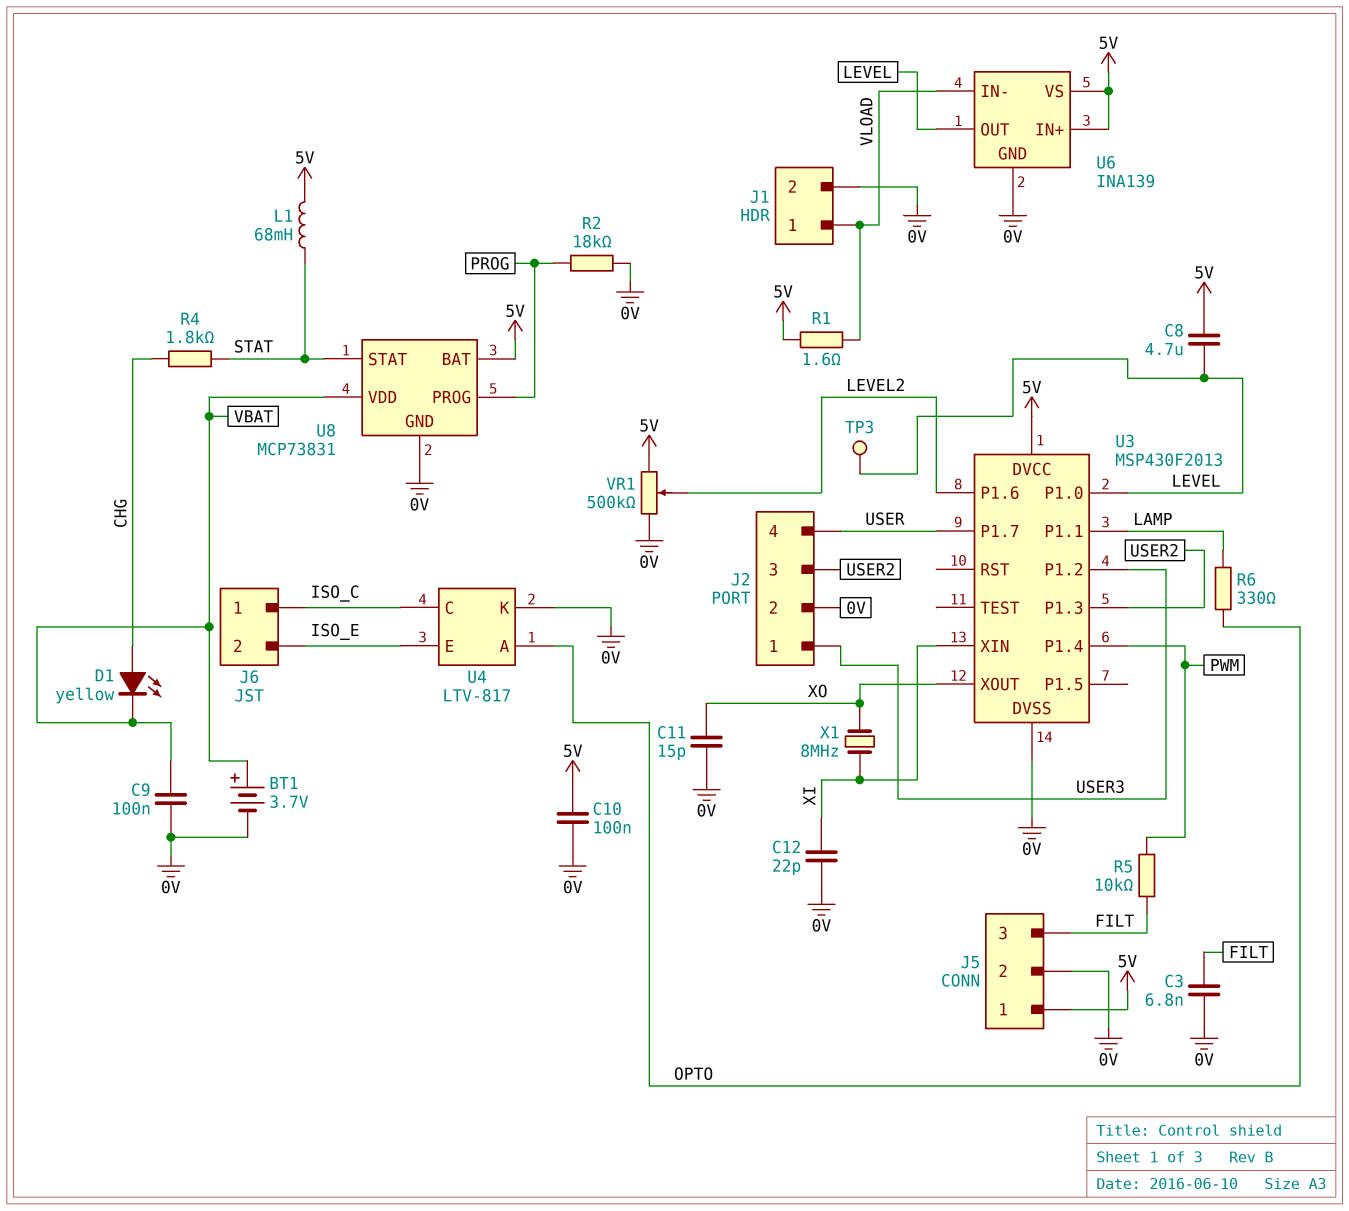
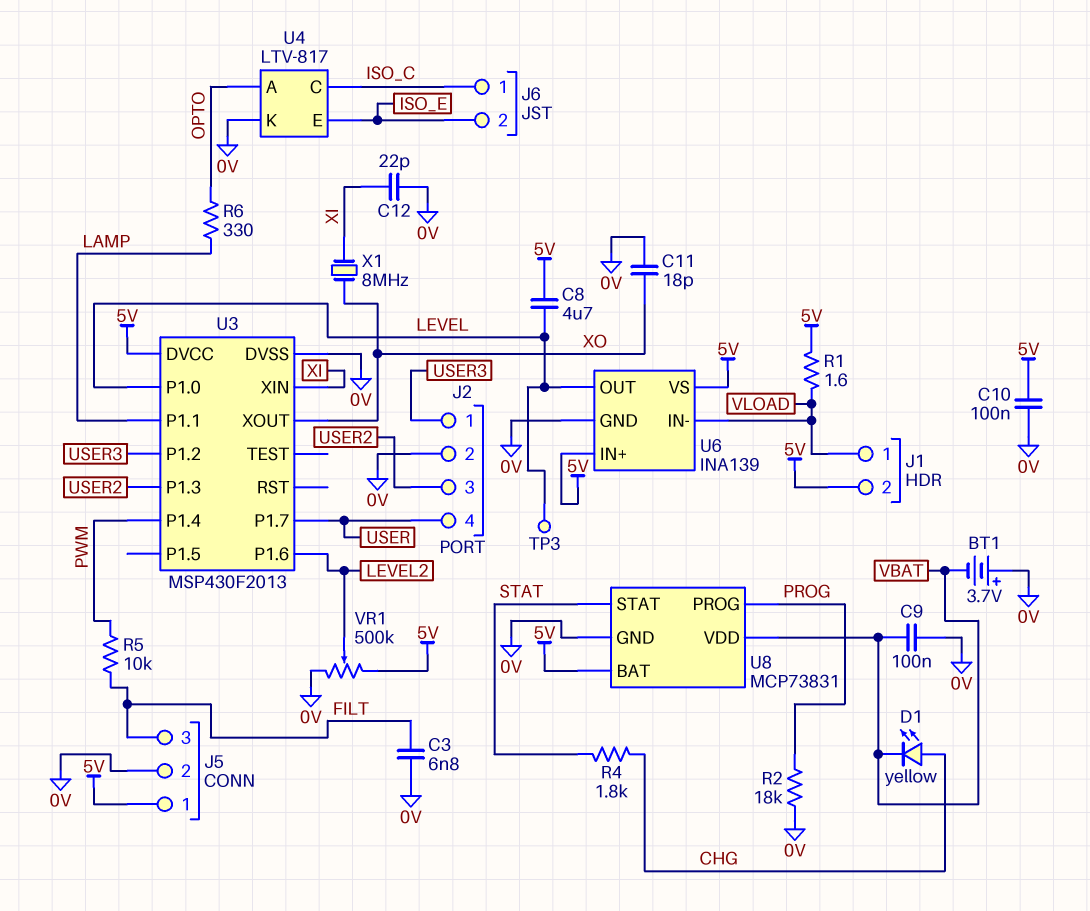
BT1: 3.7V (plus VBAT, minus 0V) -> 3.7V (plus 0V, minus VBAT)
C11: 15pF (0V, XO) -> 18pF (0V, XO)
J1 pin 2: 0V -> 5V
L1: 68mH (5V, STAT) -> none

